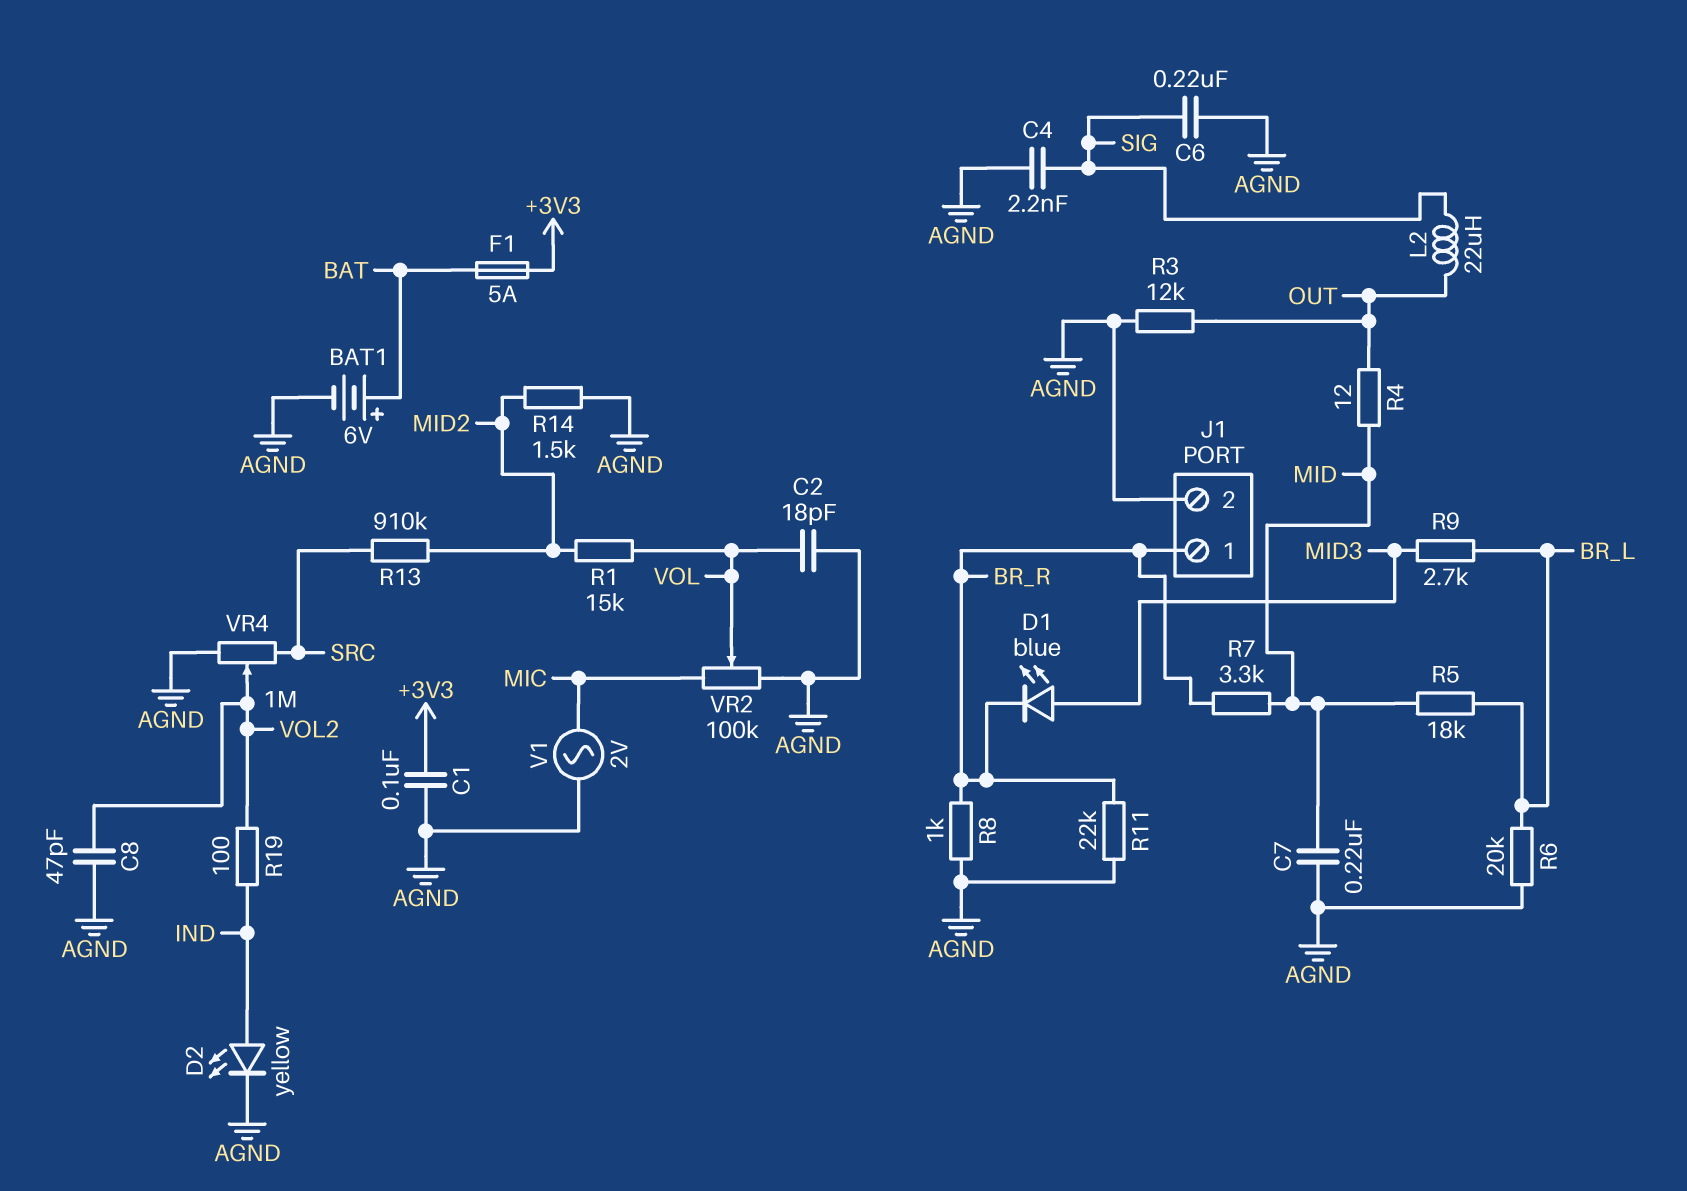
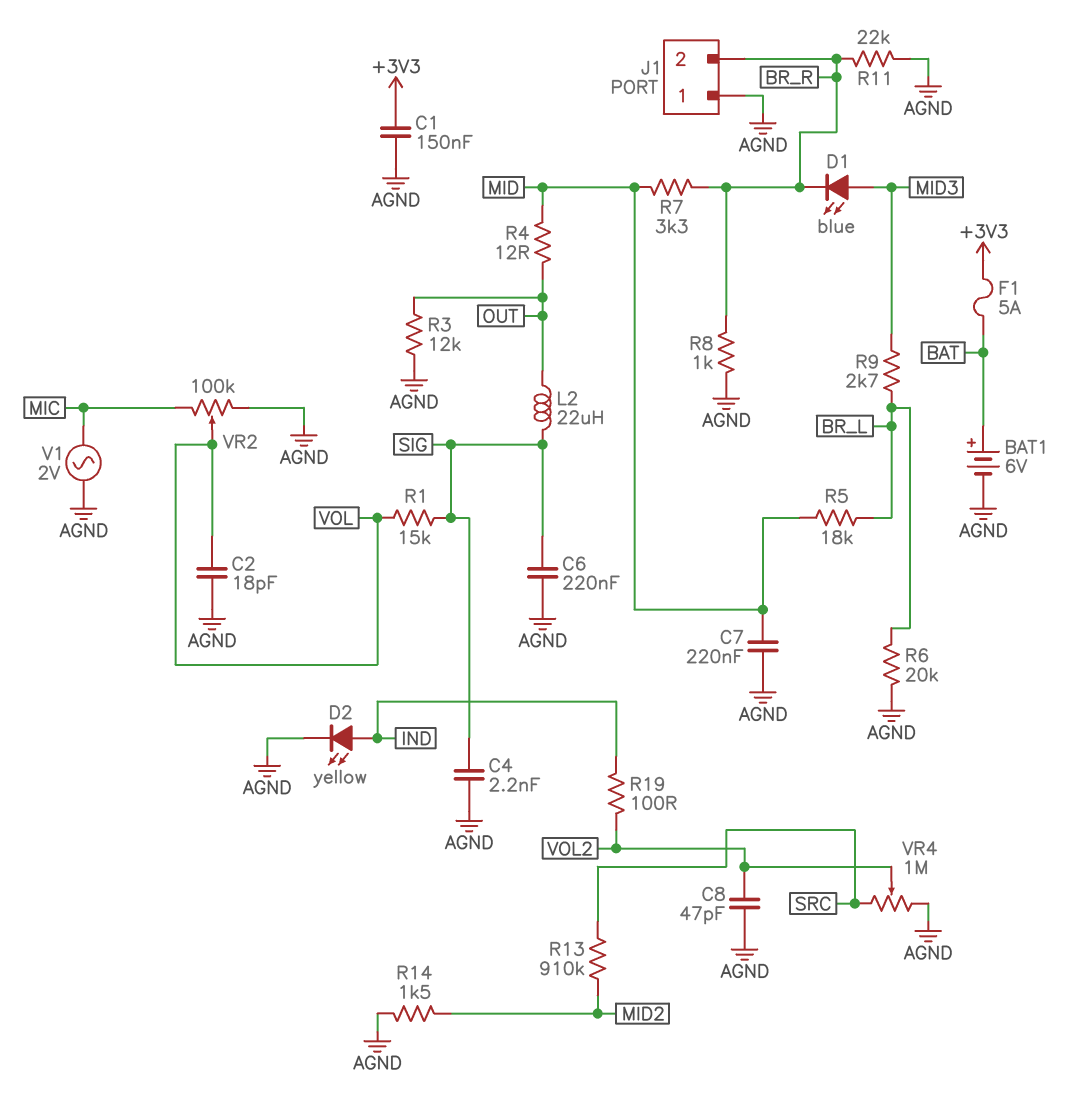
C1: 100nF (+3V3, AGND) -> 150nF (+3V3, AGND)
J1 pin 1: BR_R -> AGND
J1 pin 2: AGND -> BR_R
R1: 15k (MID2, VOL) -> 15k (SIG, VOL)

